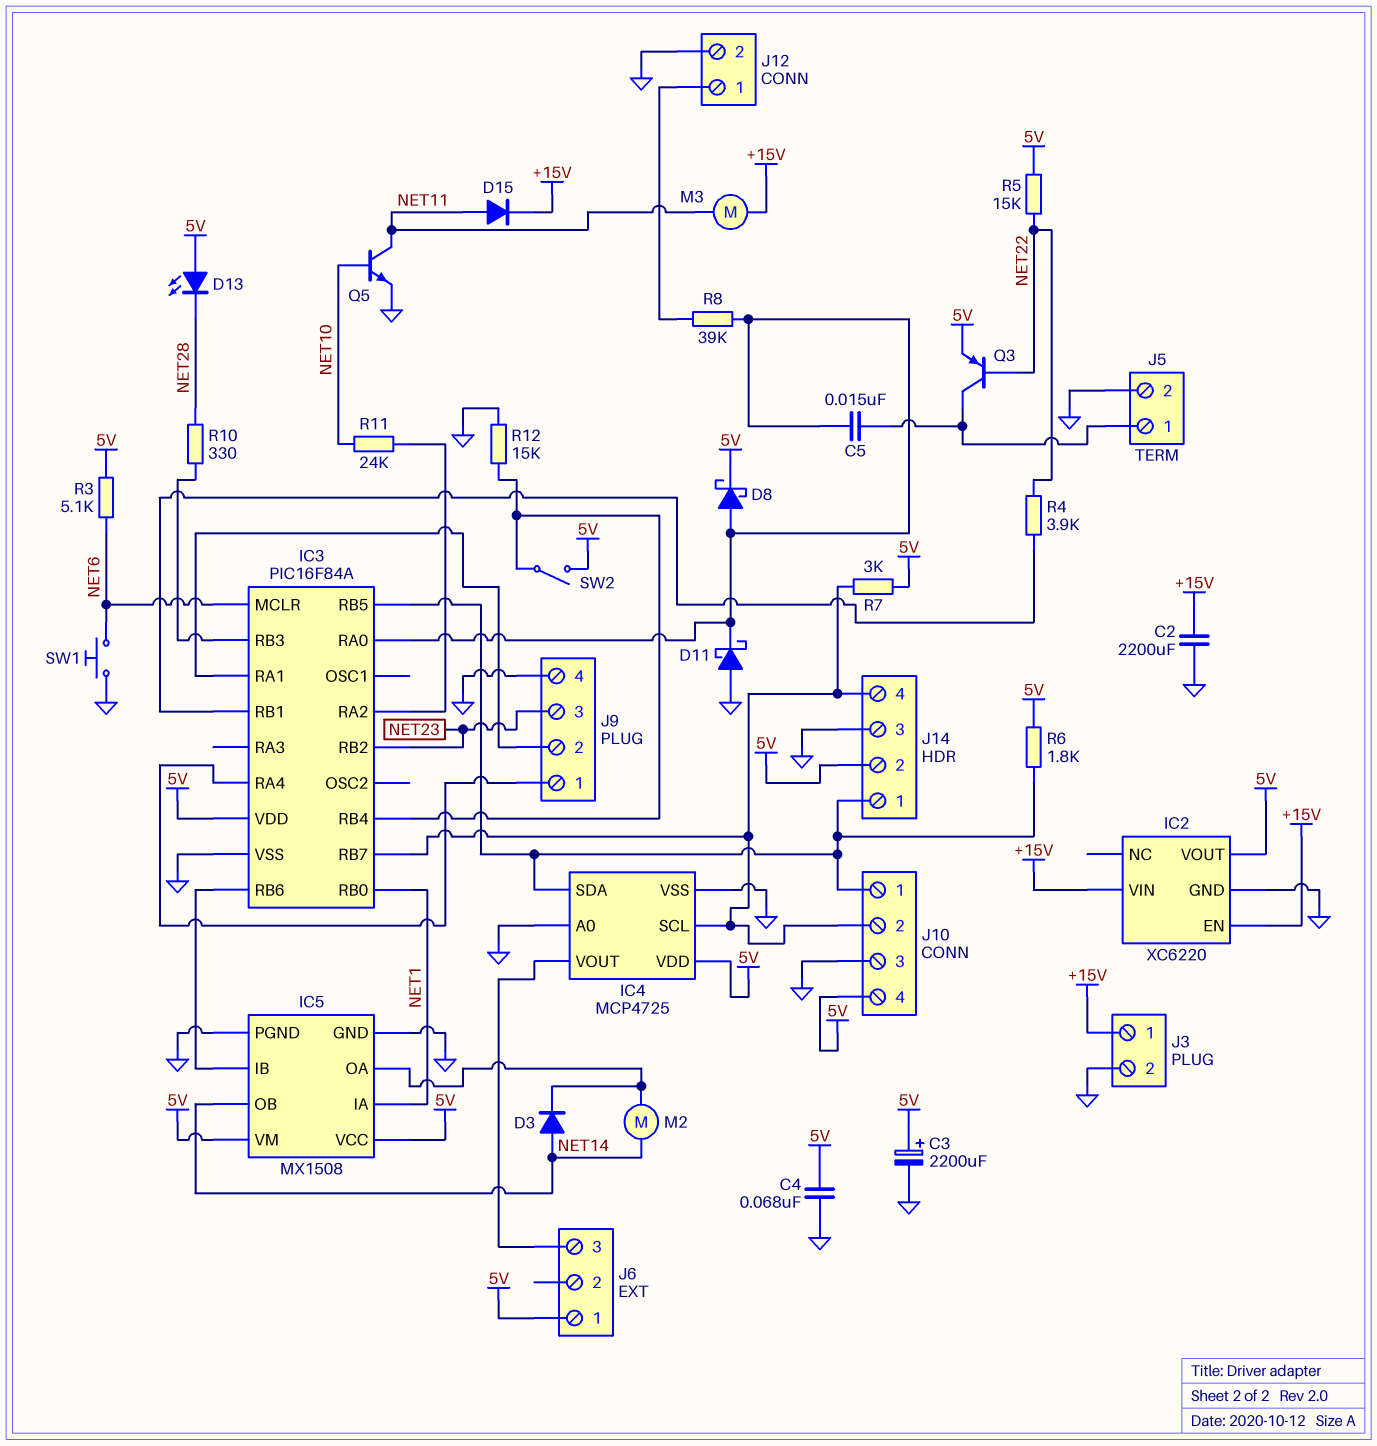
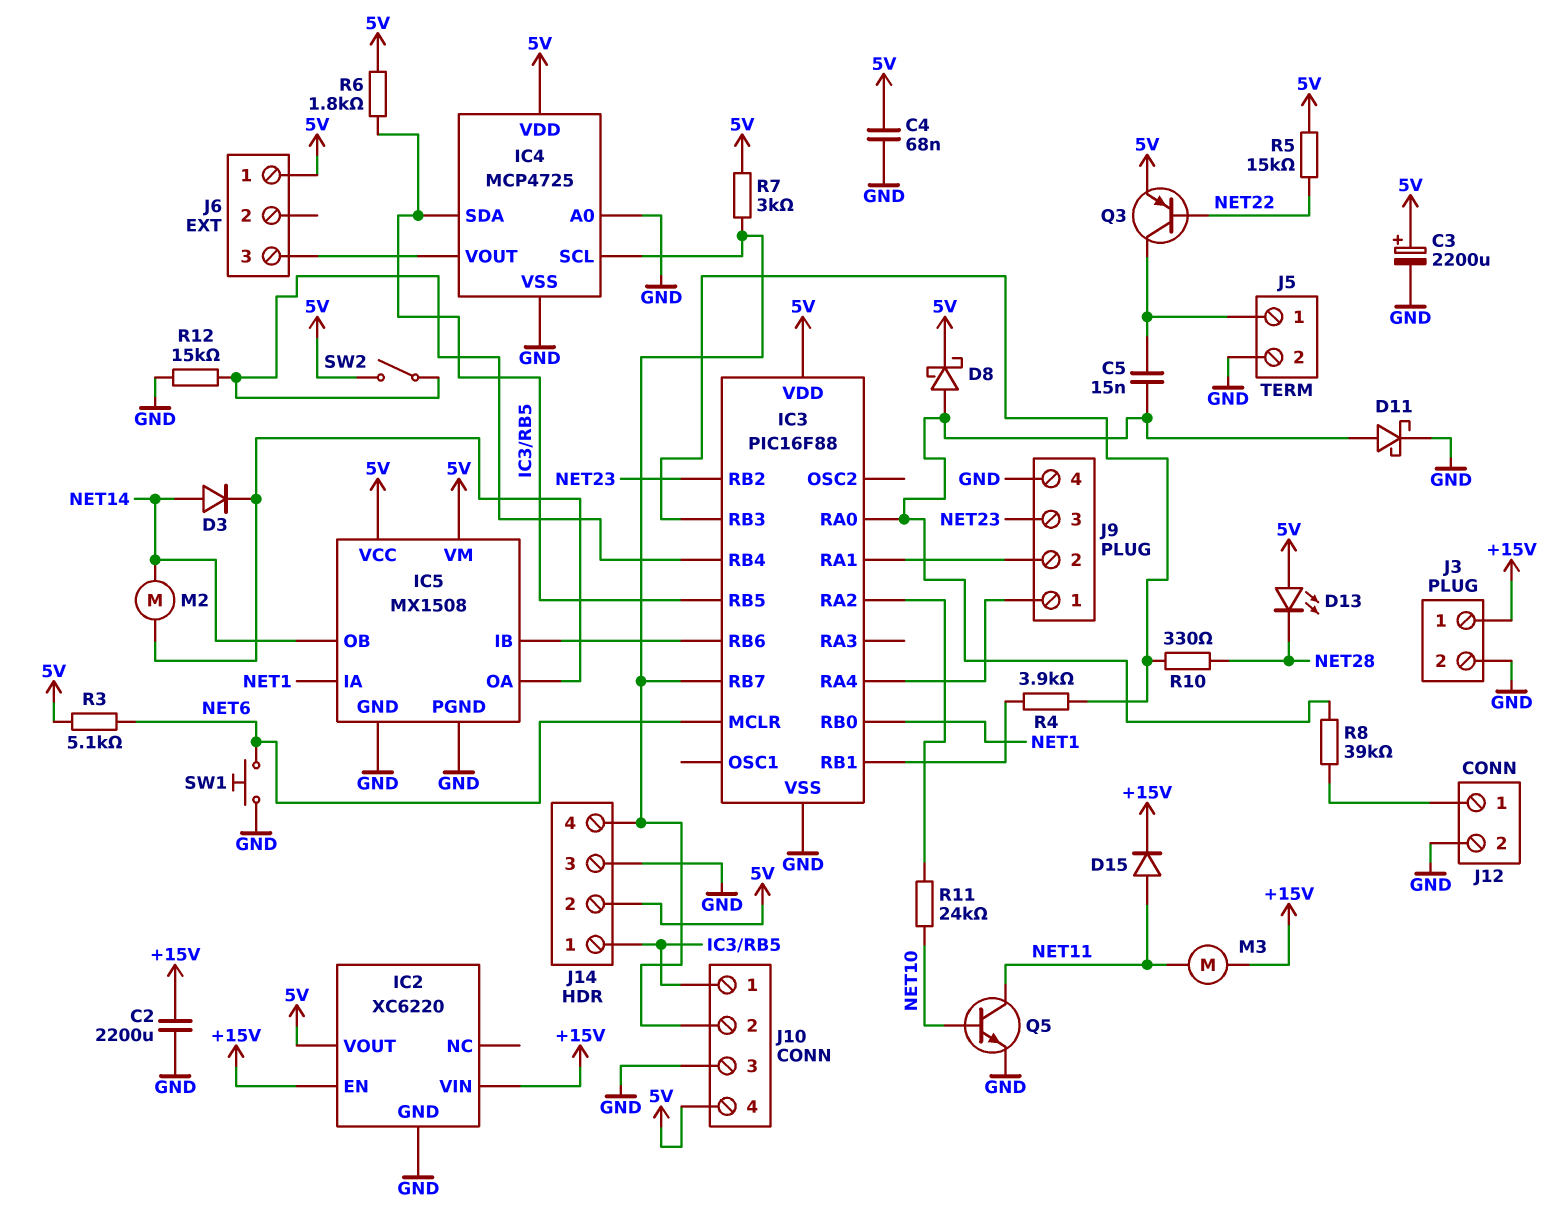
D11: schottky (A GND, K IC3/RA0) -> schottky (A IC3/RA0, K GND)
IC3: PIC16F84A -> PIC16F88
R4: 3.9k (IC3/RB1, NET22) -> 3.9k (IC3/RB1, IC3/RB3)

